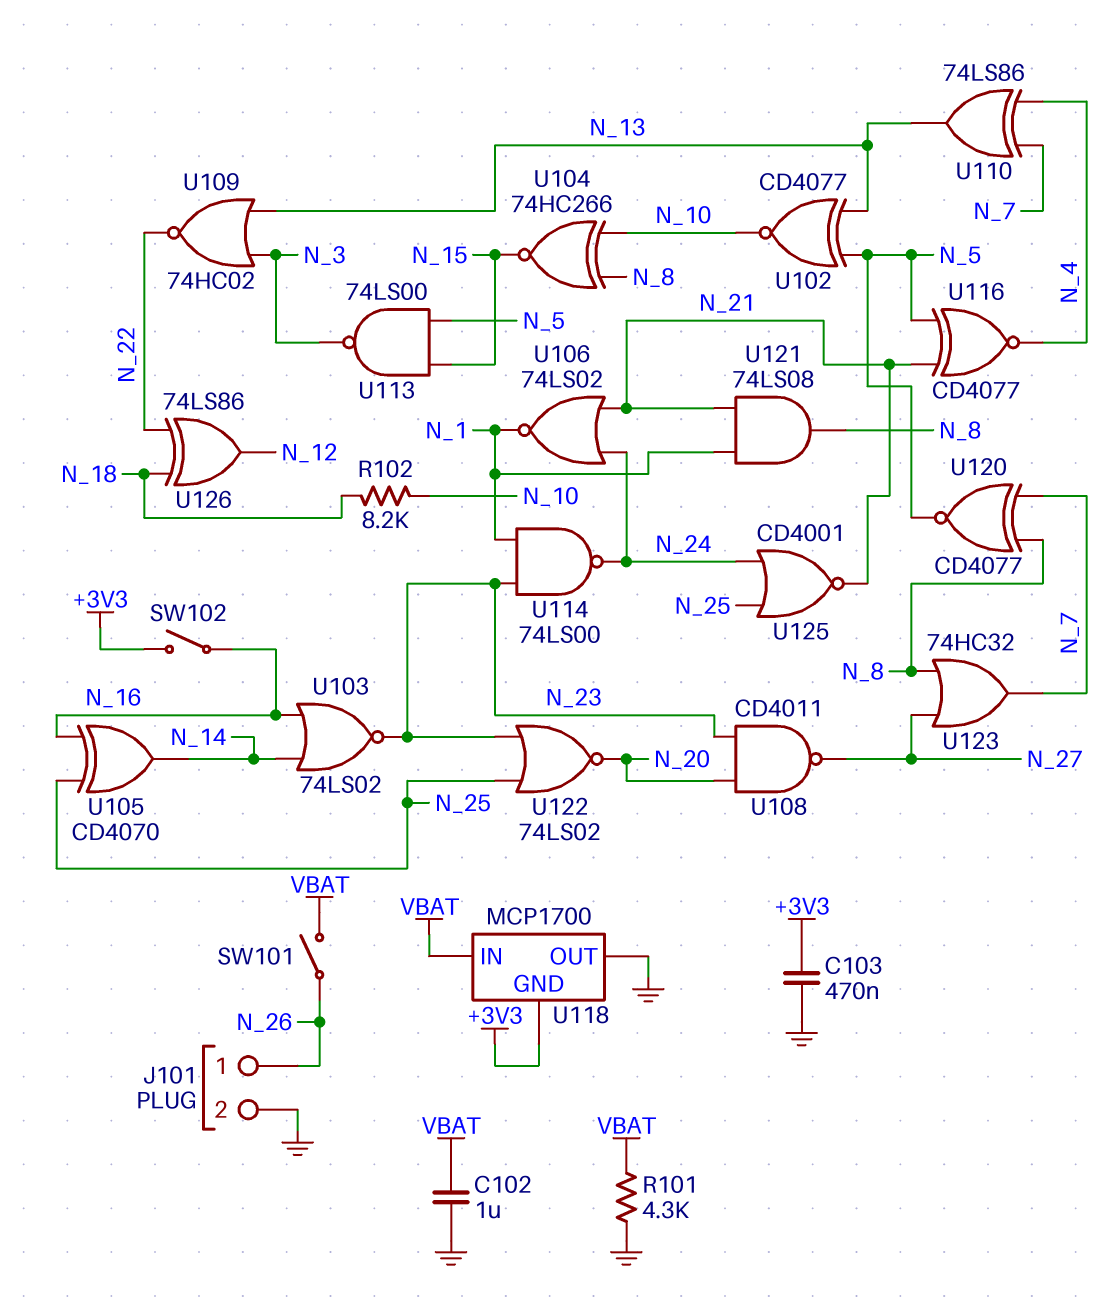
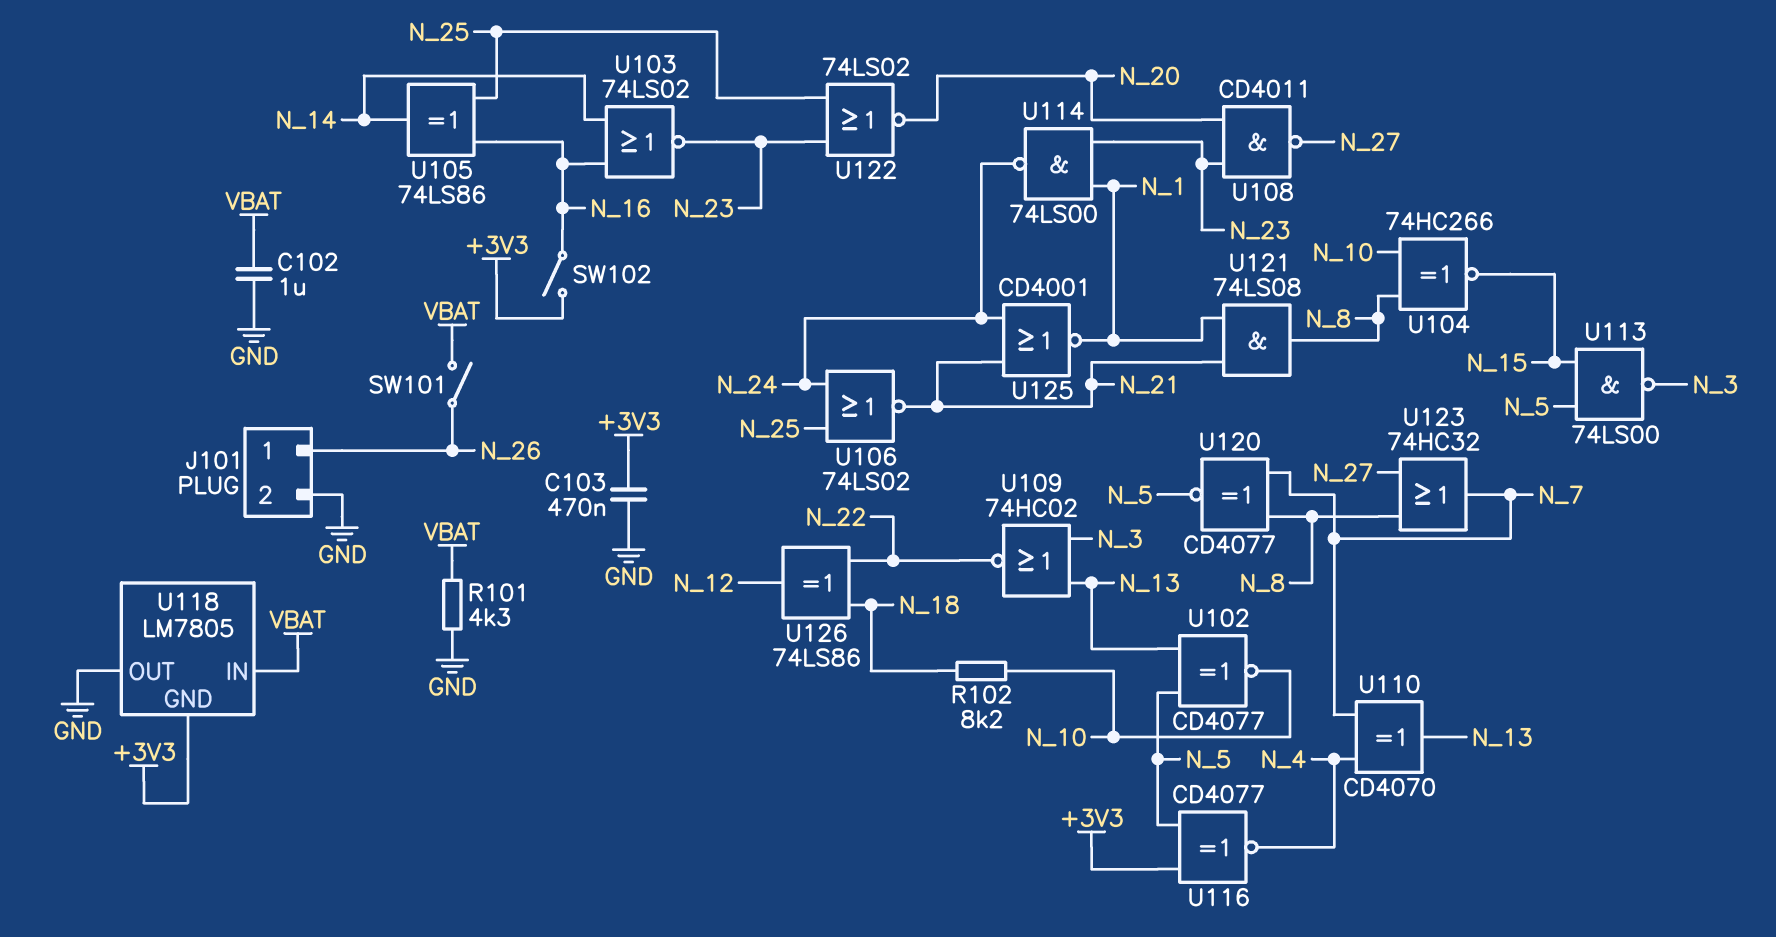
U105: XOR CD4070 (in N_16, in N_25, out N_14) -> XOR 74LS86 (in N_16, in N_25, out N_14)
U106: NOR 74LS02 (in N_21, in N_24, out N_1) -> NOR 74LS02 (in N_24, in N_25, out N_21)
U110: XOR 74LS86 (in N_4, in N_7, out N_13) -> XOR CD4070 (in N_4, in N_7, out N_13)
U116: XNOR CD4077 (in N_5, in N_21, out N_4) -> XNOR CD4077 (in +3V3, in N_5, out N_4)
U118: MCP1700 -> LM7805
U125: NOR CD4001 (in N_24, in N_25, out N_21) -> NOR CD4001 (in N_21, in N_24, out N_1)

